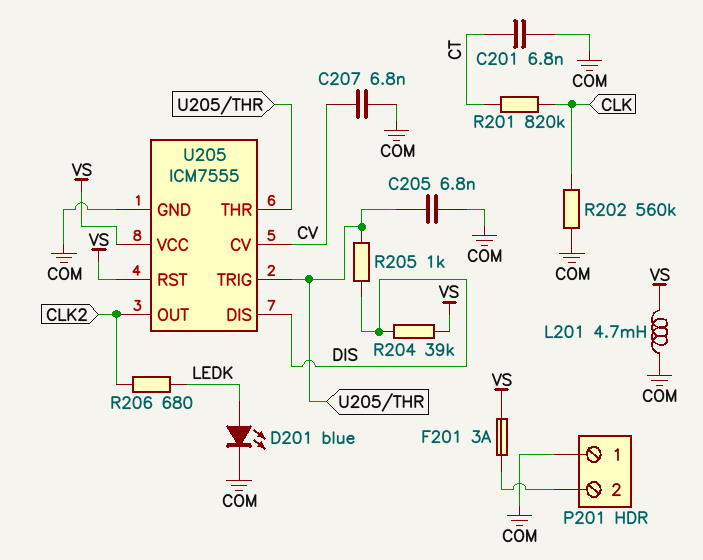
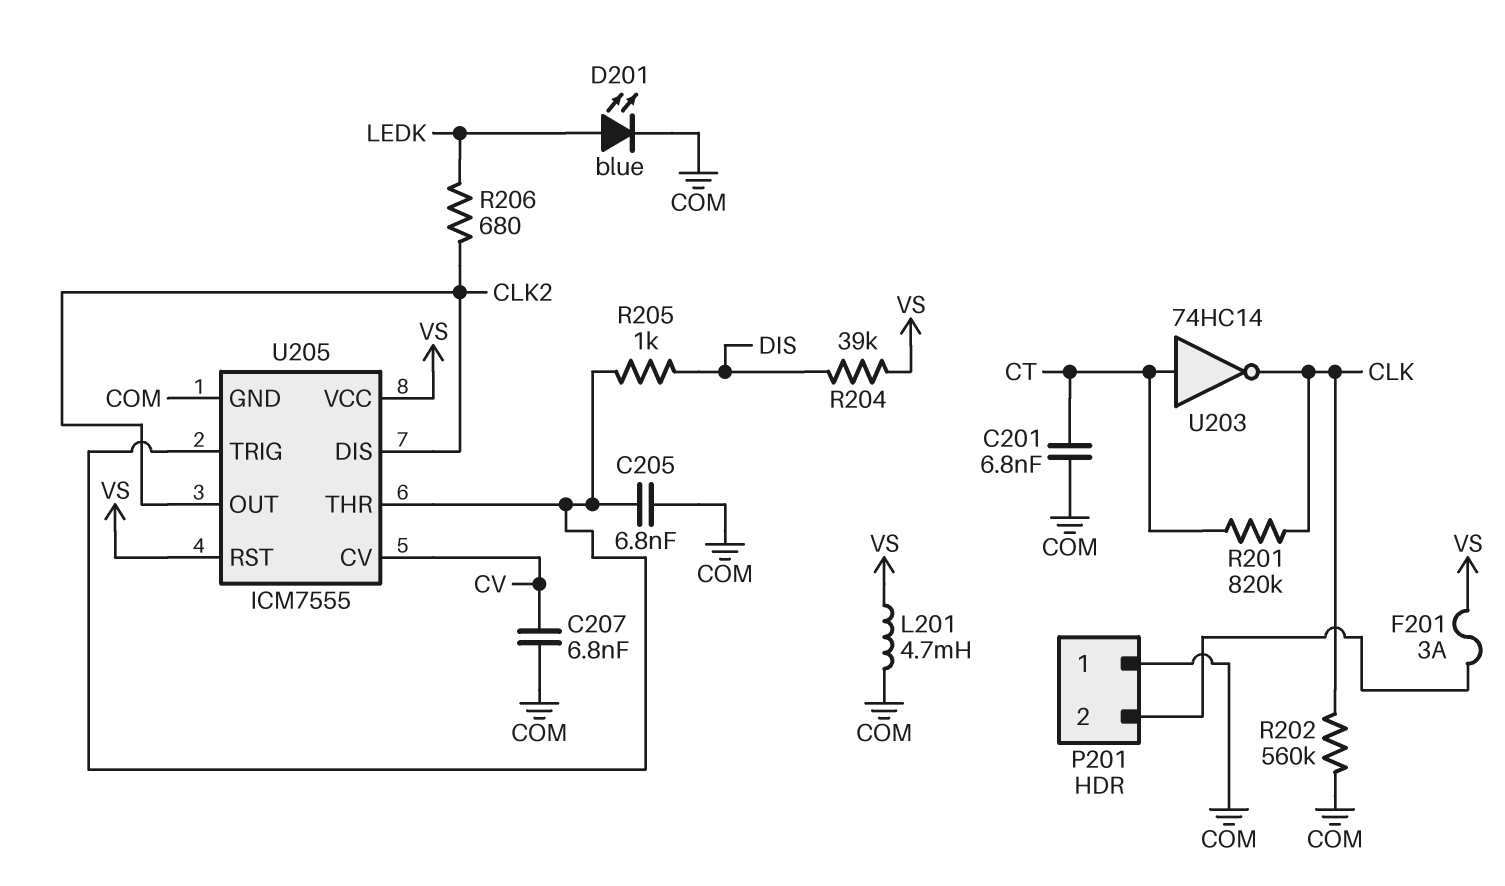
U203: none -> NOT 74HC14 (in CT, out CLK)
U205 pin DIS: DIS -> CLK2

